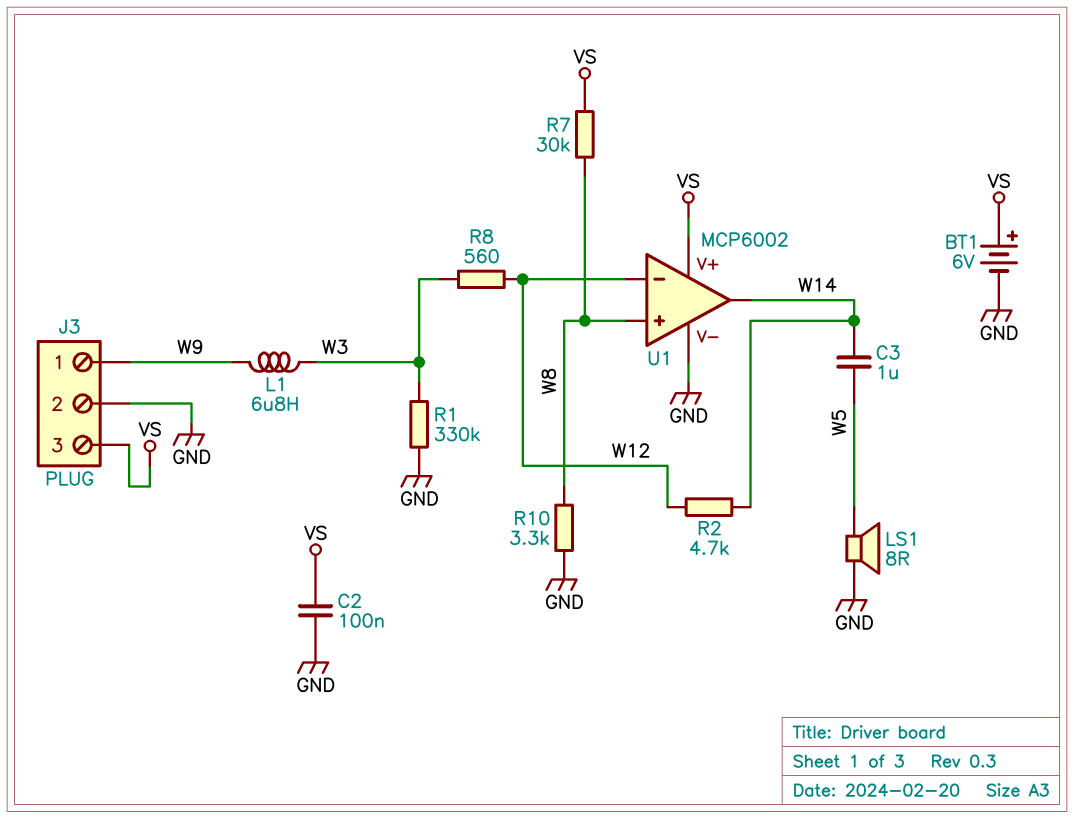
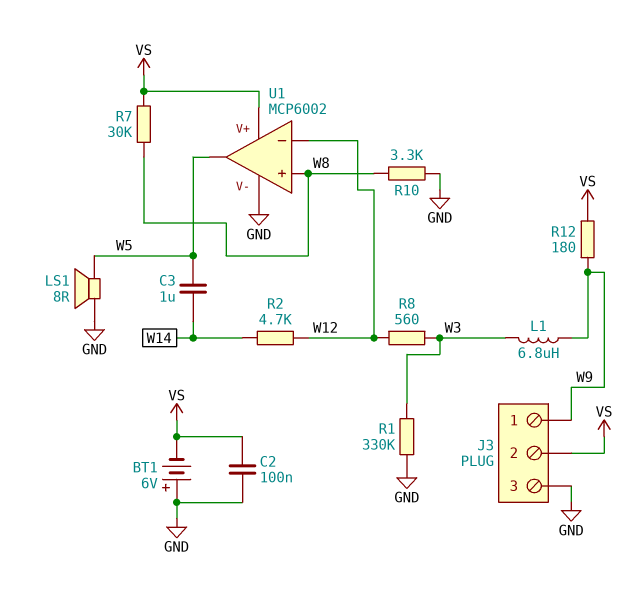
BT1: 6V (plus VS, minus GND) -> 6V (plus GND, minus VS)
J3 pin 2: GND -> VS
J3 pin 3: VS -> GND
R12: none -> 180 (VS, W9)
U1 pin out: W14 -> W5

